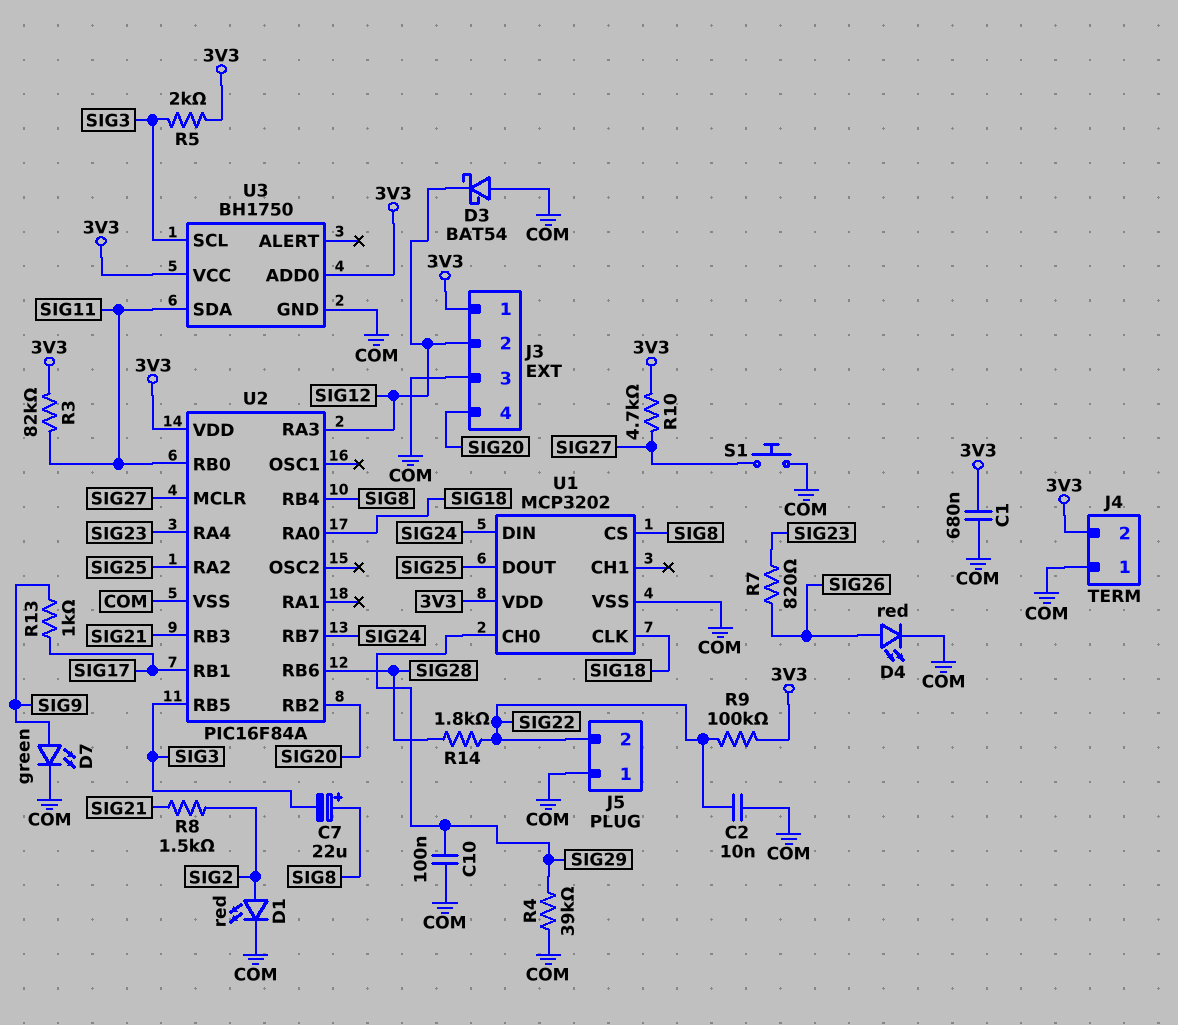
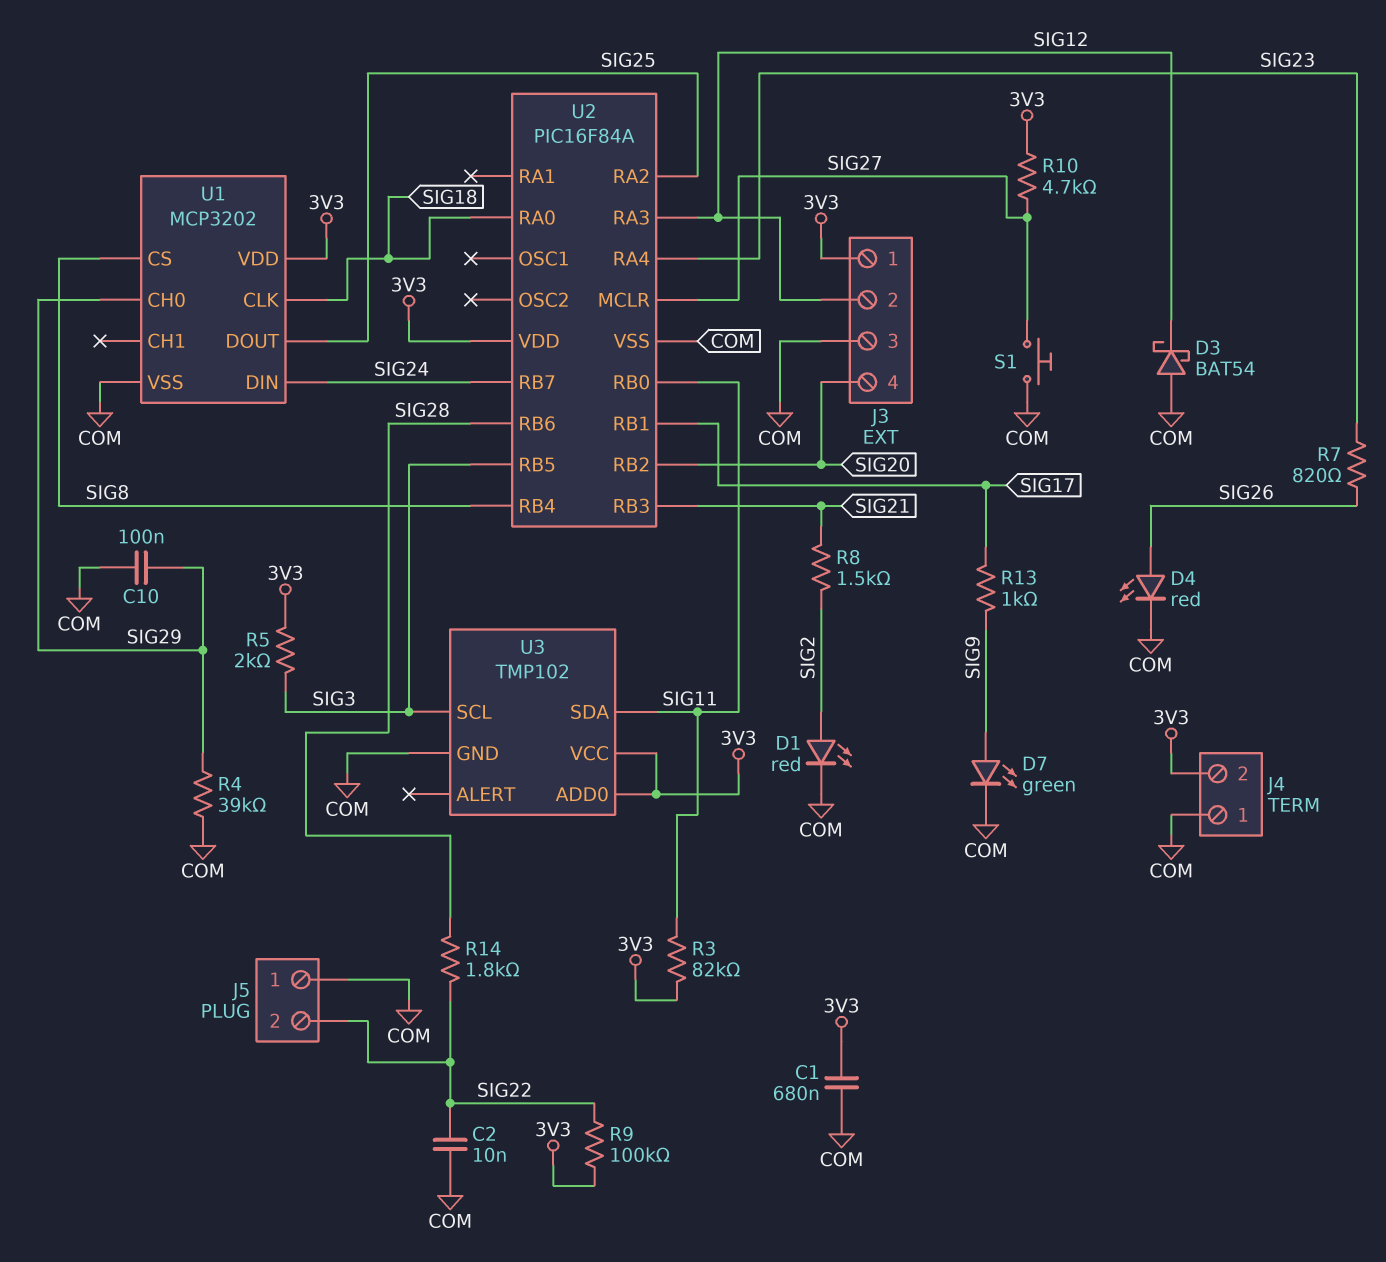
C7: 22uF (plus SIG8, minus SIG3) -> none
U3: BH1750 -> TMP102

